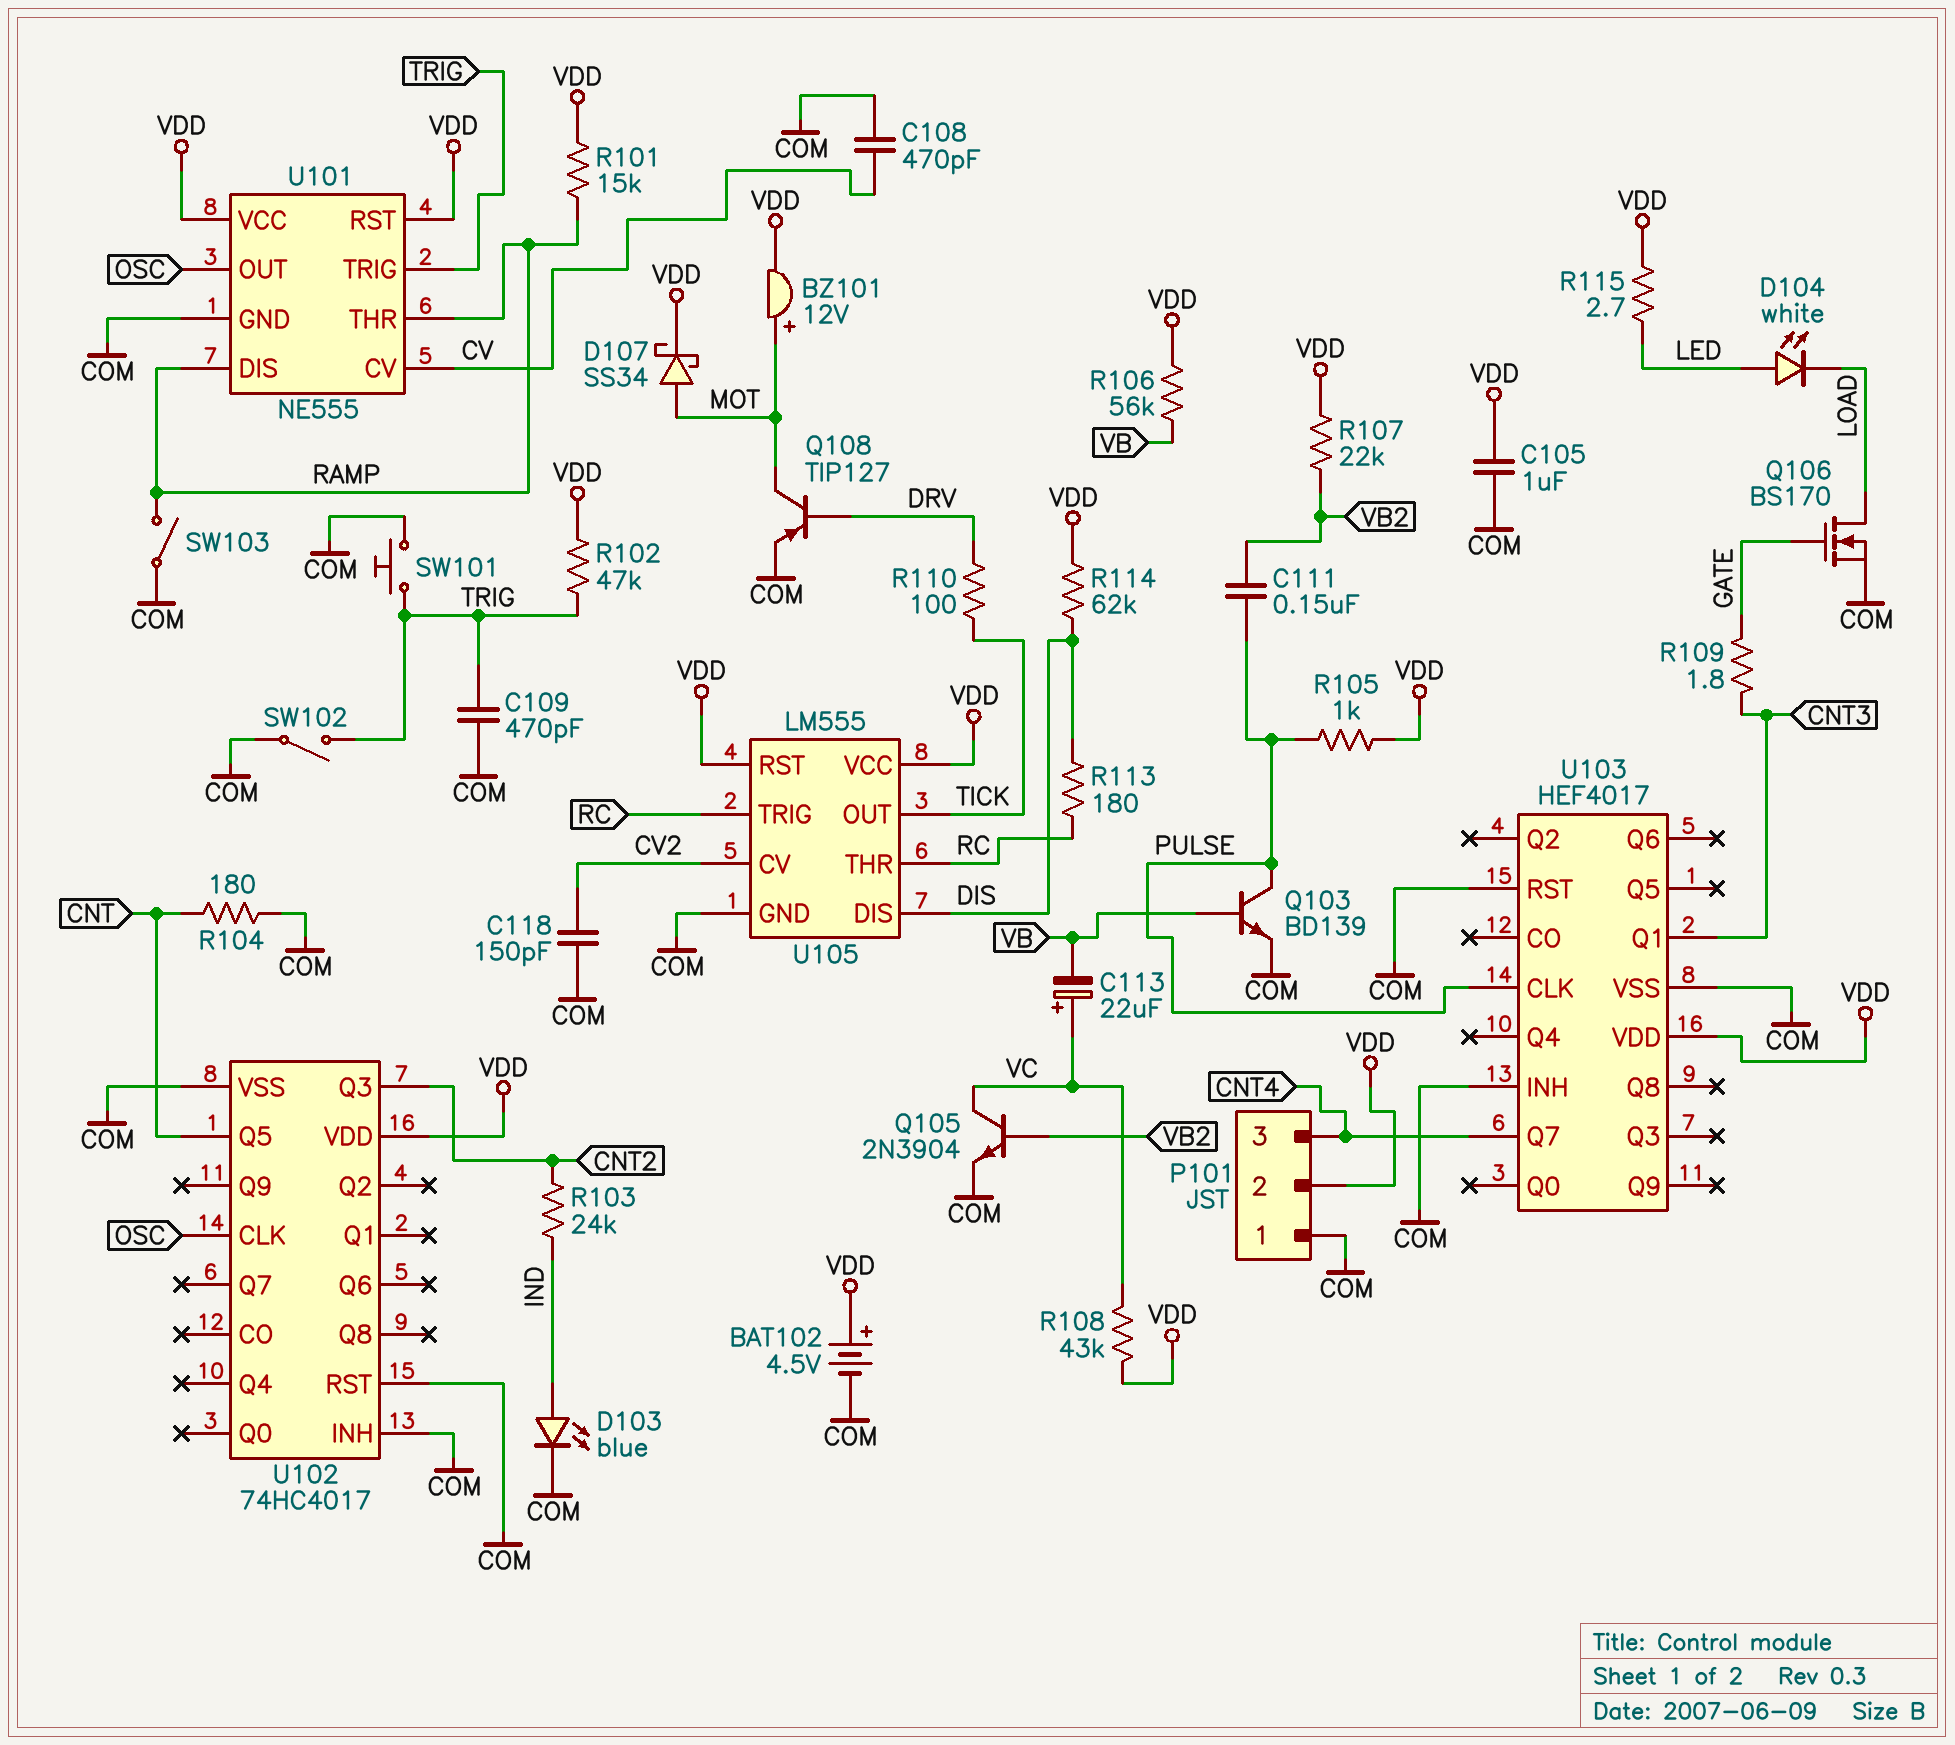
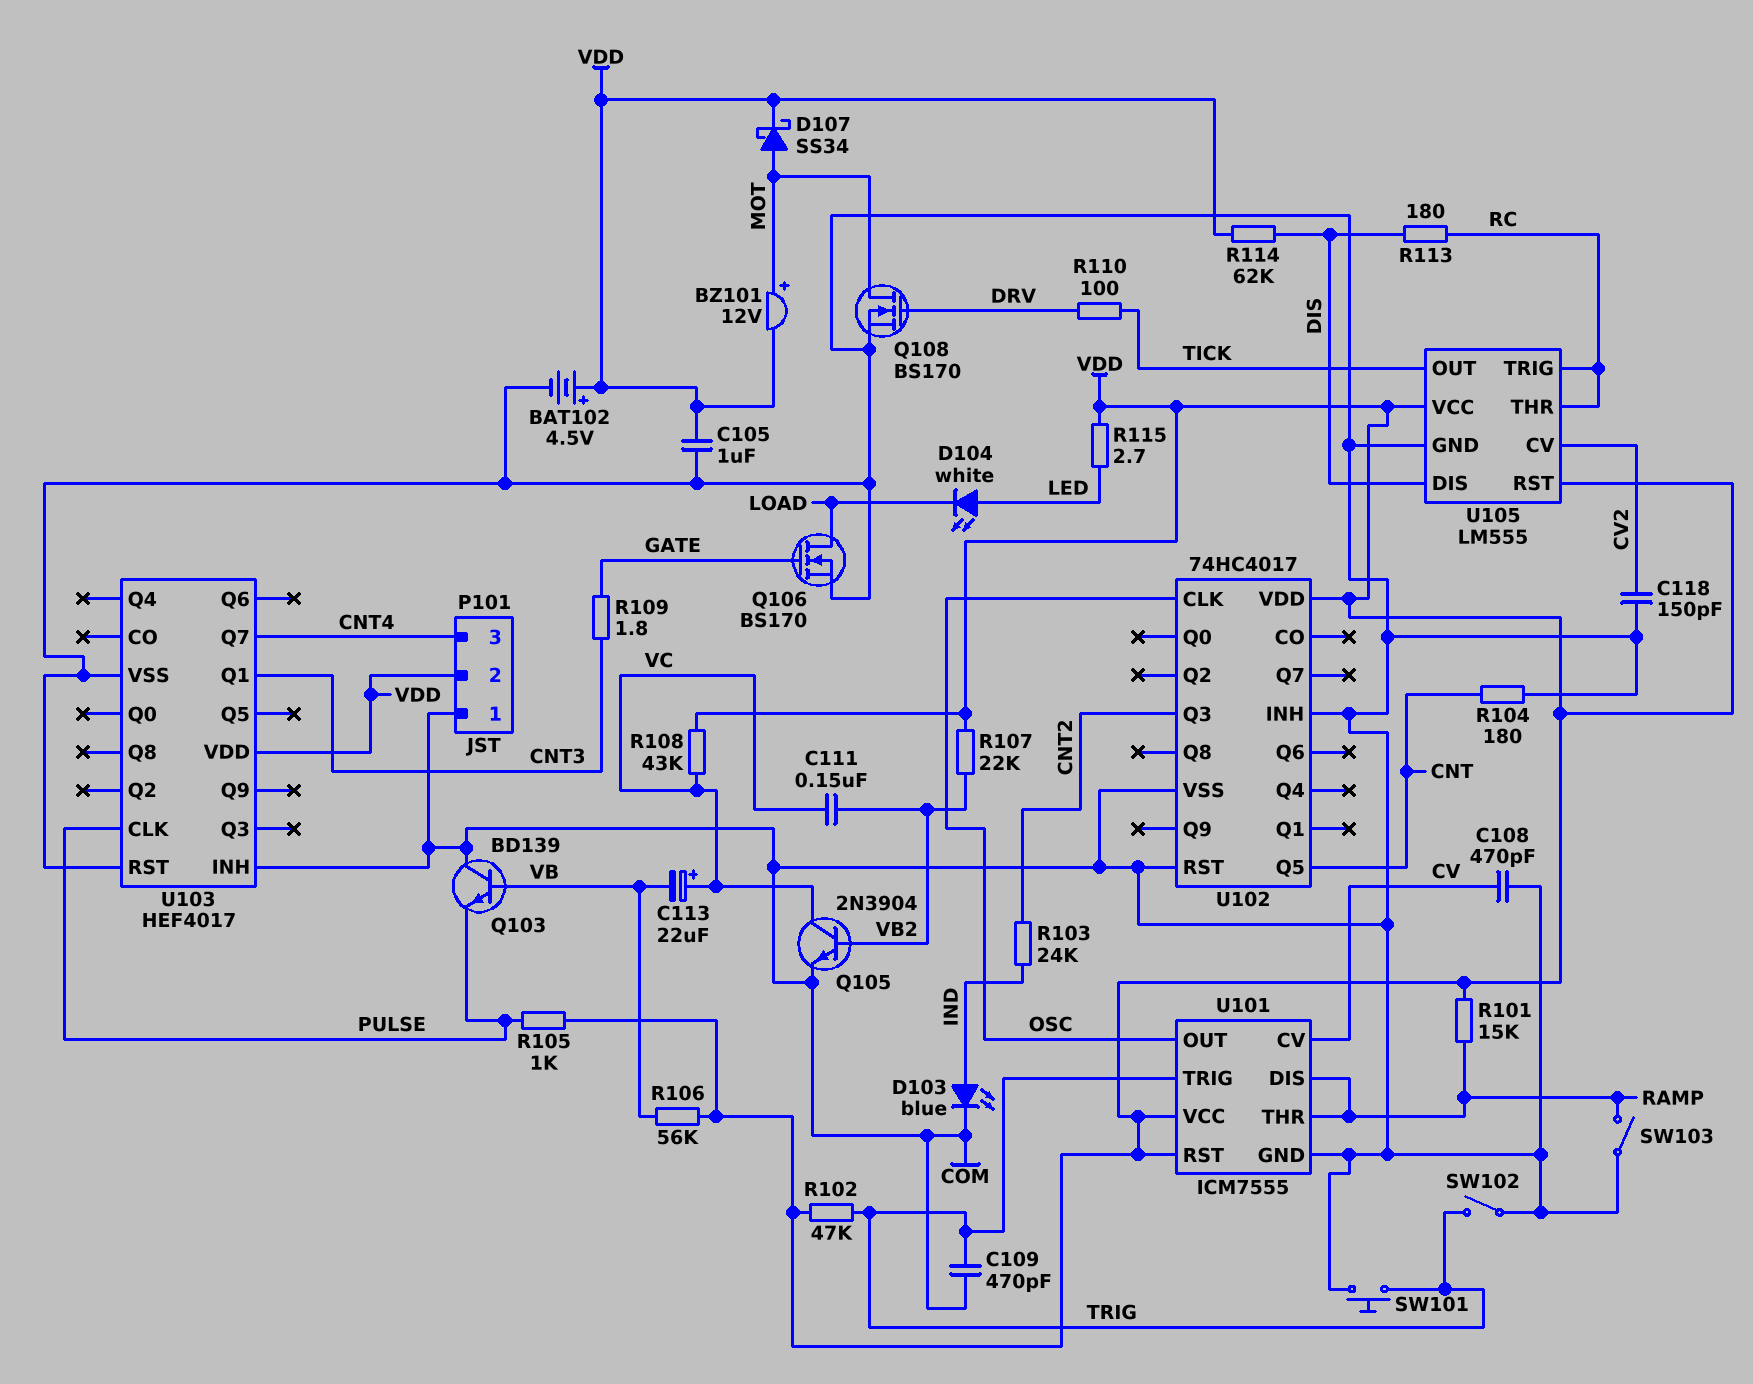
C111: 150nF (PULSE, VB2) -> 150nF (VB2, VC)
Q103: NPN BD139 (B VB, C PULSE, E COM) -> NPN BD139 (B VB, C COM, E PULSE)
Q108: PNP TIP127 (B DRV, C MOT, E COM) -> NMOS BS170 (G DRV, D MOT, S COM)
U101: NE555 -> ICM7555

